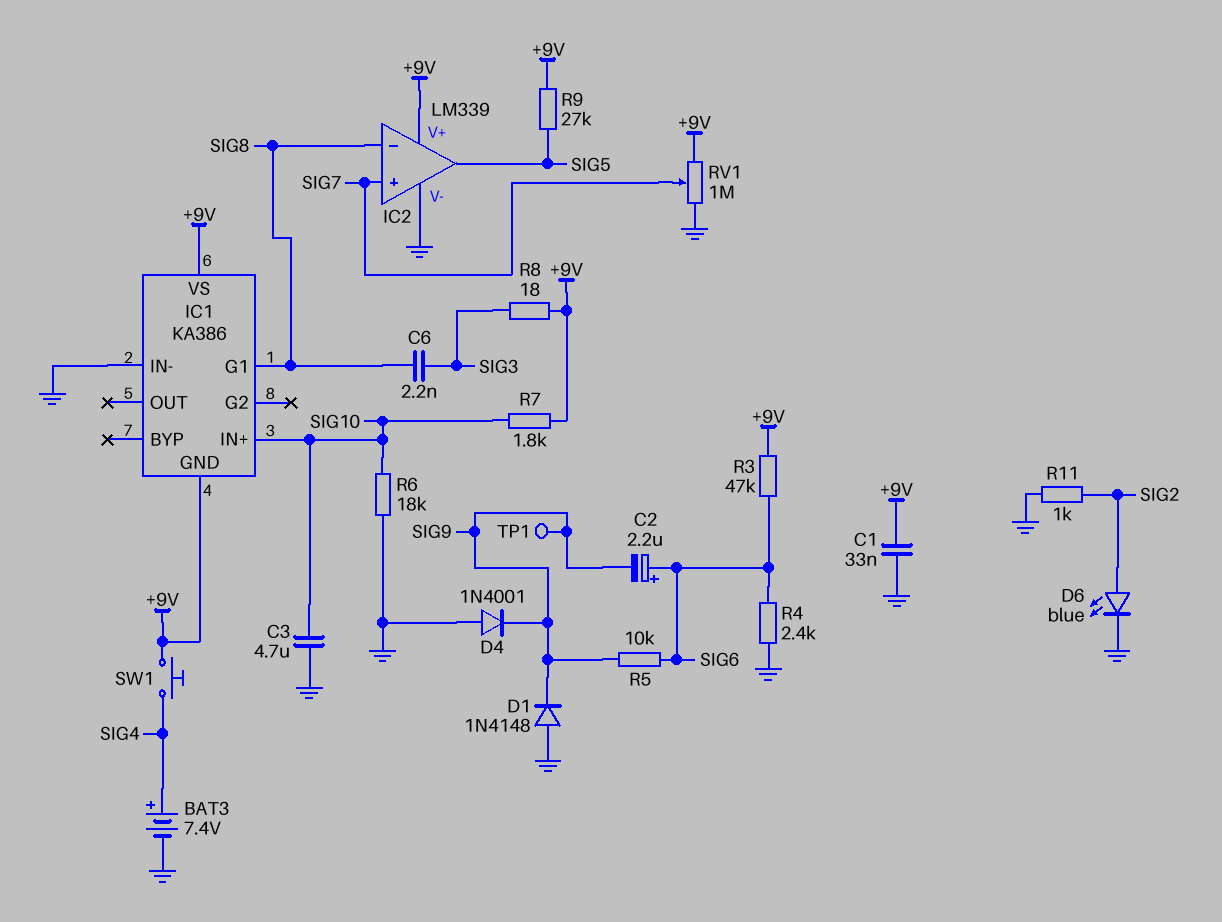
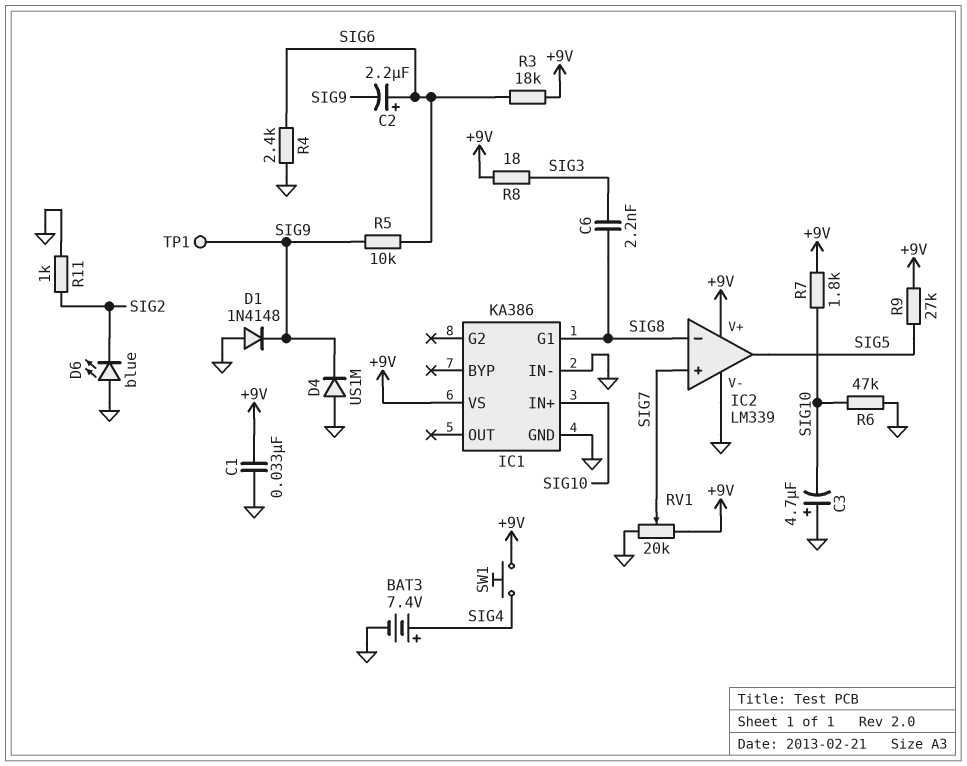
C3: 4.7uF (GND, SIG10) -> 4.7uF (plus GND, minus SIG10)
D4: diode 1N4001 (A GND, K SIG9) -> diode US1M (A GND, K SIG9)
D6: LED blue (A SIG2, K GND) -> LED blue (A GND, K SIG2)
IC1 pin GND: +9V -> GND
R3: 47k (+9V, SIG6) -> 18k (+9V, SIG6)
R6: 18k (GND, SIG10) -> 47k (GND, SIG10)
RV1: 1M (+9V, GND, wiper SIG7) -> 20k (+9V, GND, wiper SIG7)

